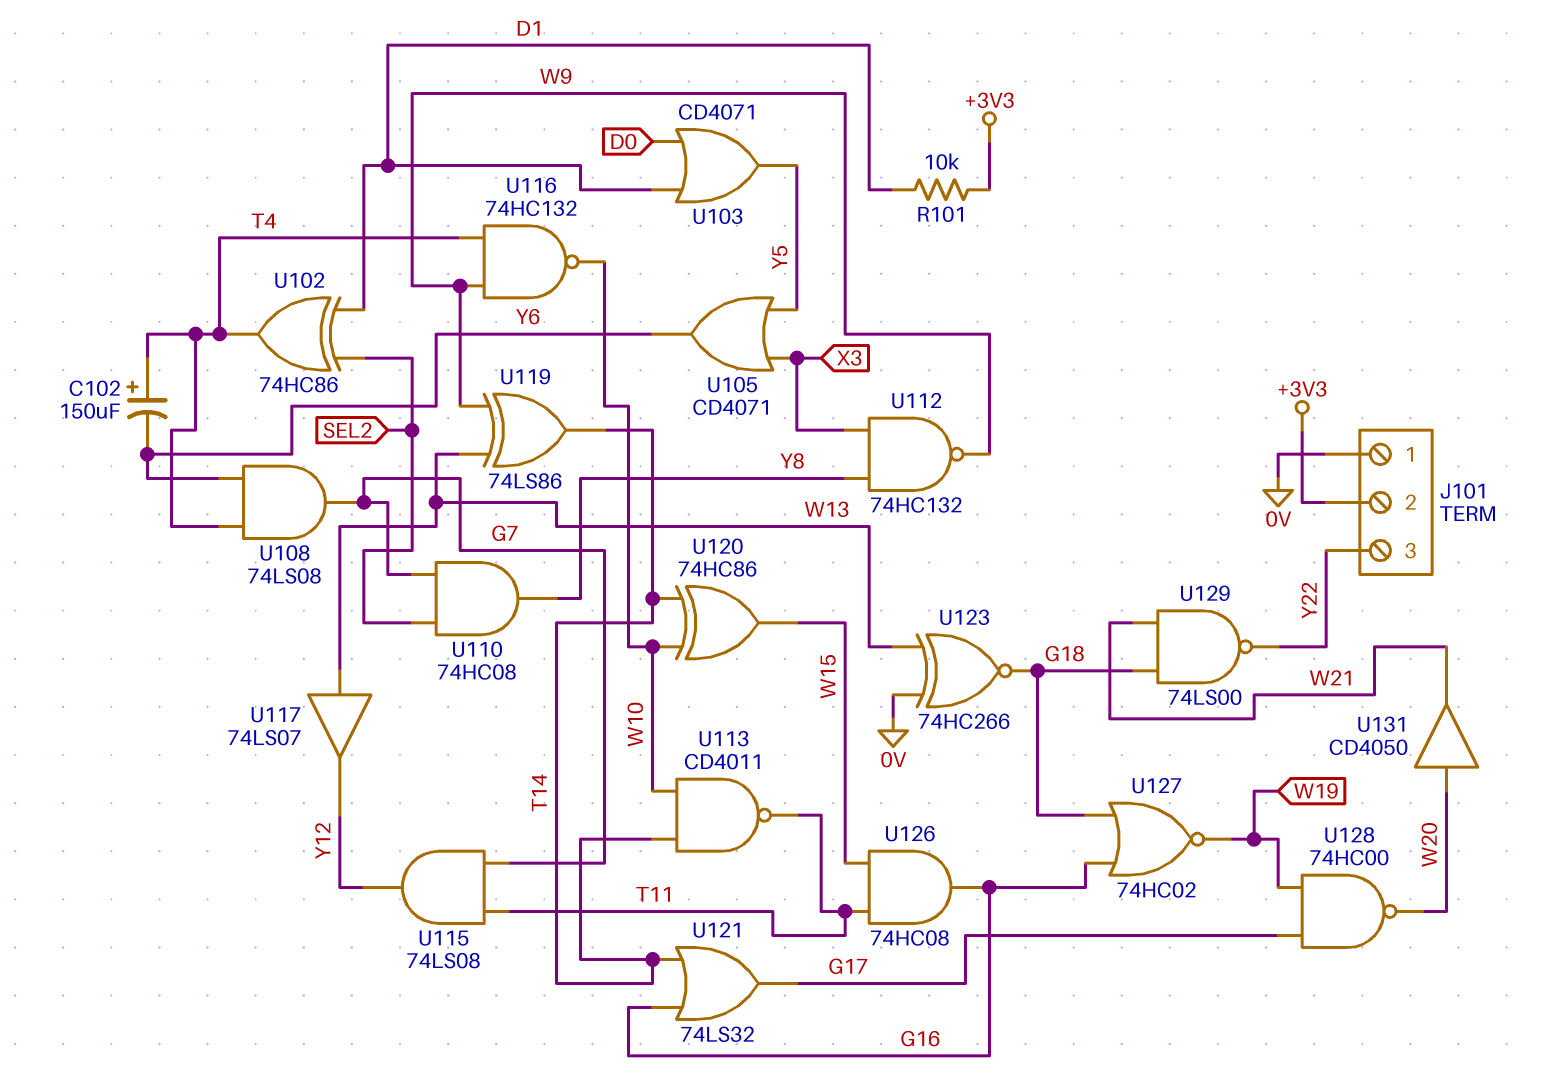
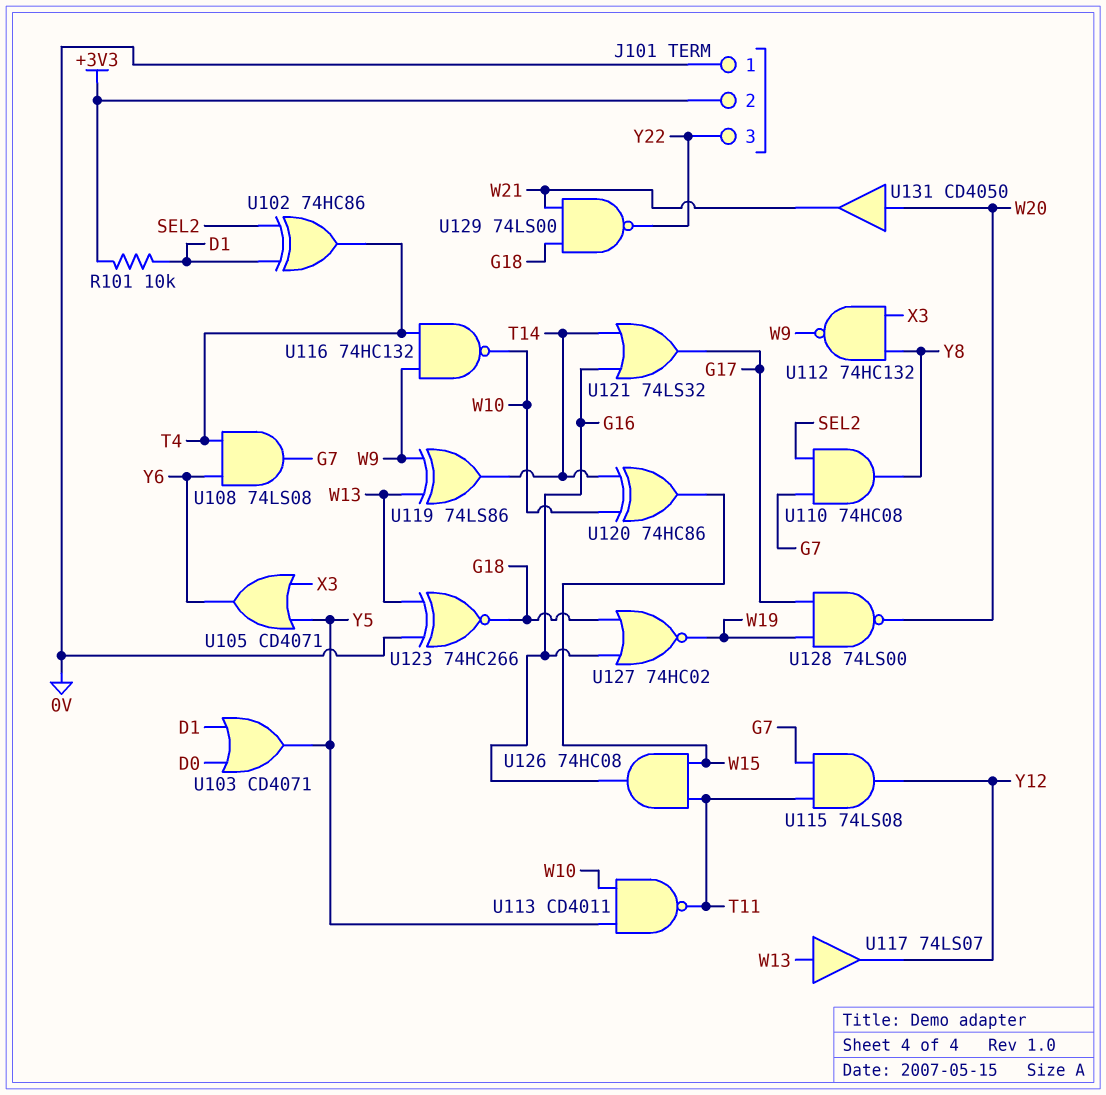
C102: 150uF (plus T4, minus Y6) -> none
U113: NAND CD4011 (in T14, in W10, out T11) -> NAND CD4011 (in W10, in Y5, out T11)
U128: NAND 74HC00 (in G17, in W19, out W20) -> NAND 74LS00 (in G17, in W19, out W20)

